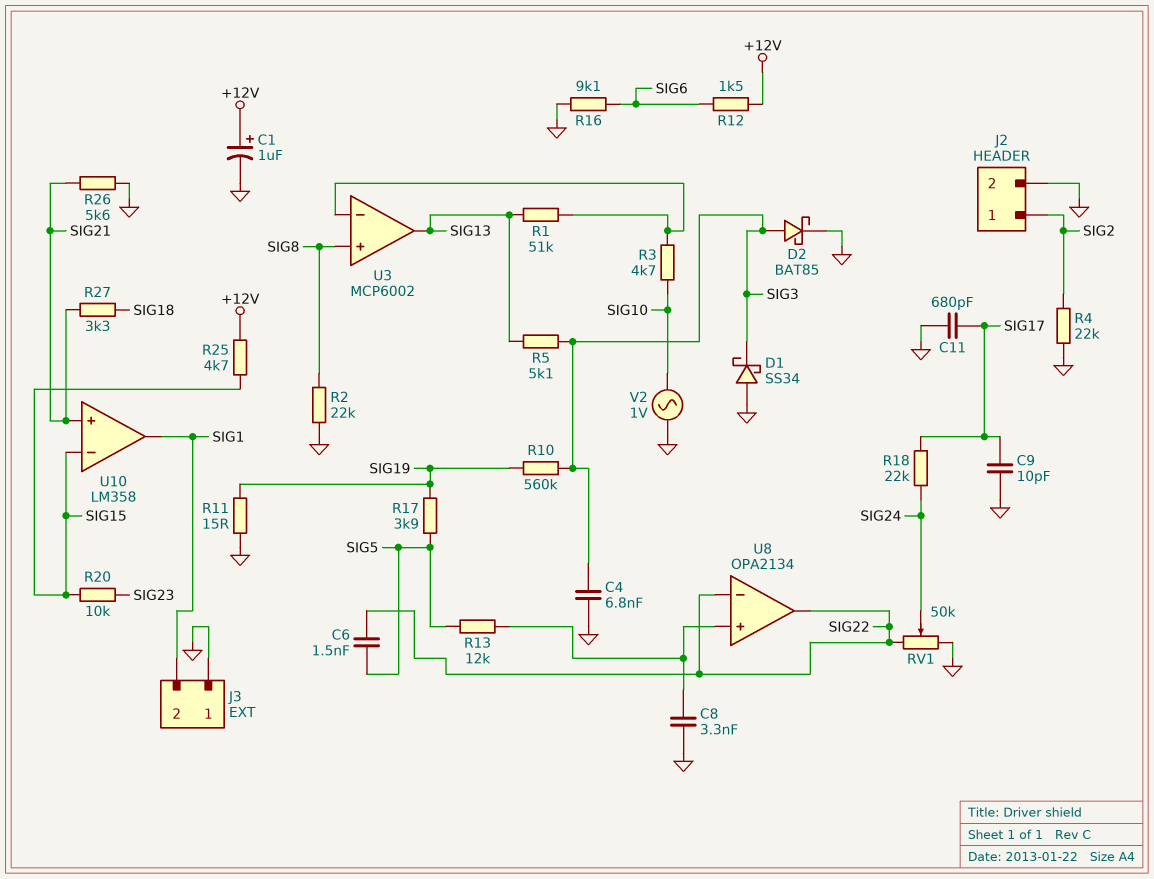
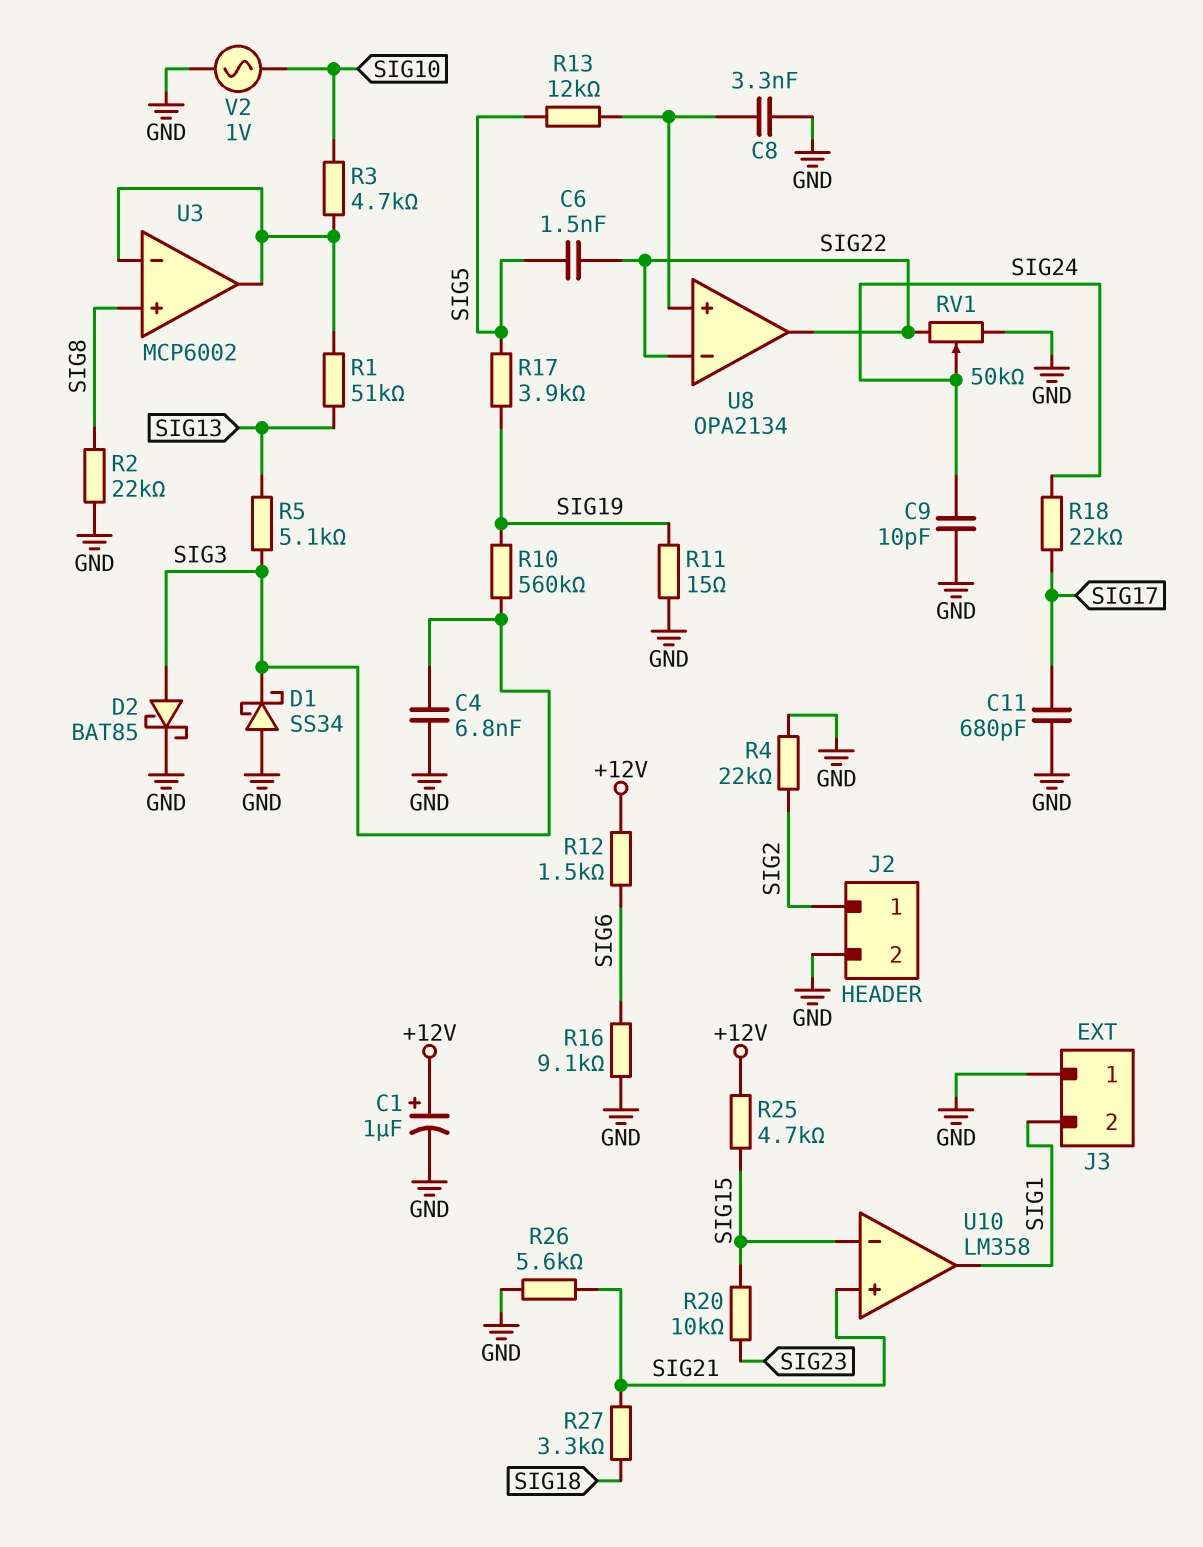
C9: 10pF (GND, SIG17) -> 10pF (GND, SIG24)
U3 pin out: SIG13 -> U3/in-

